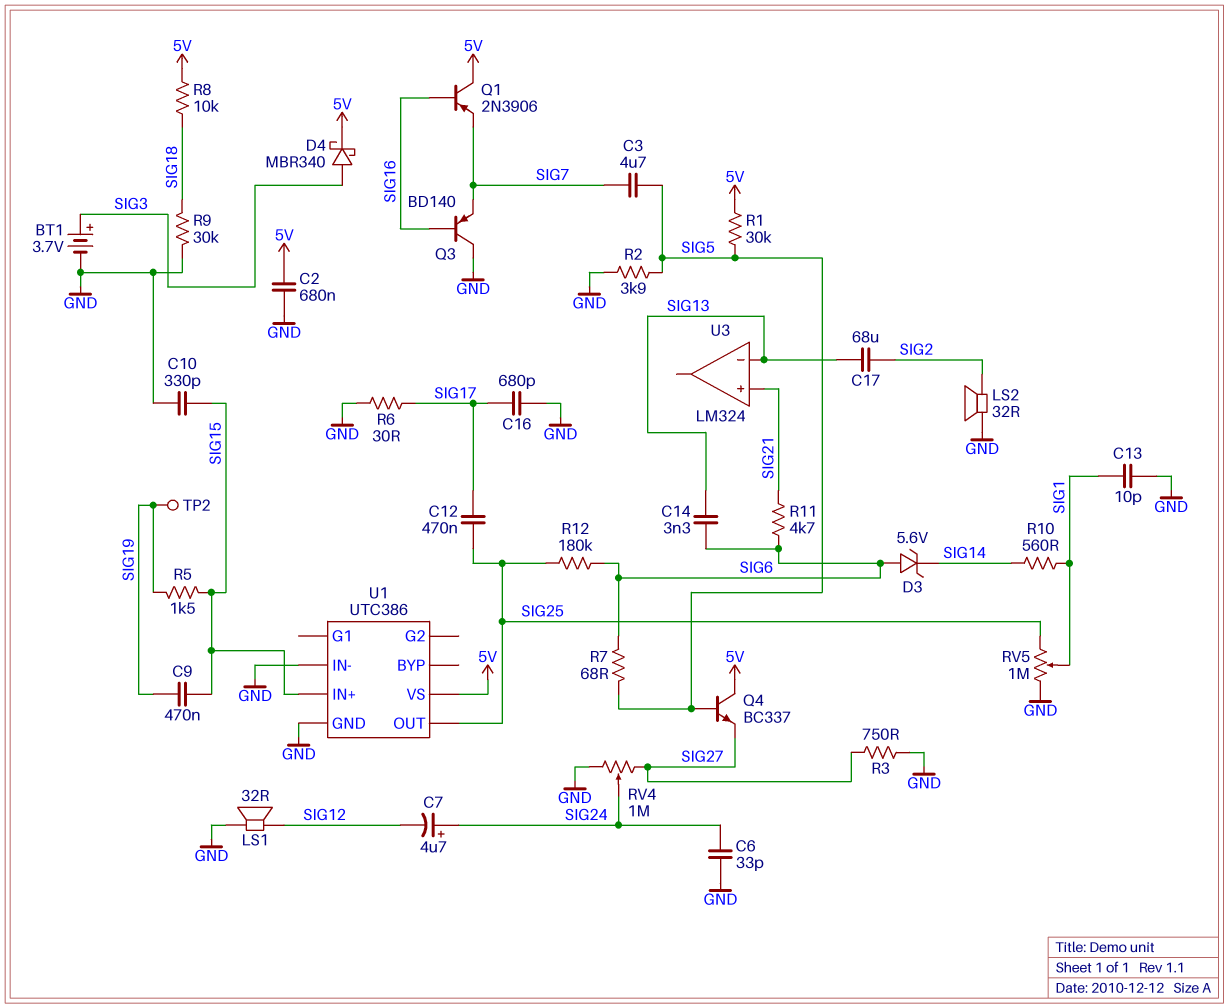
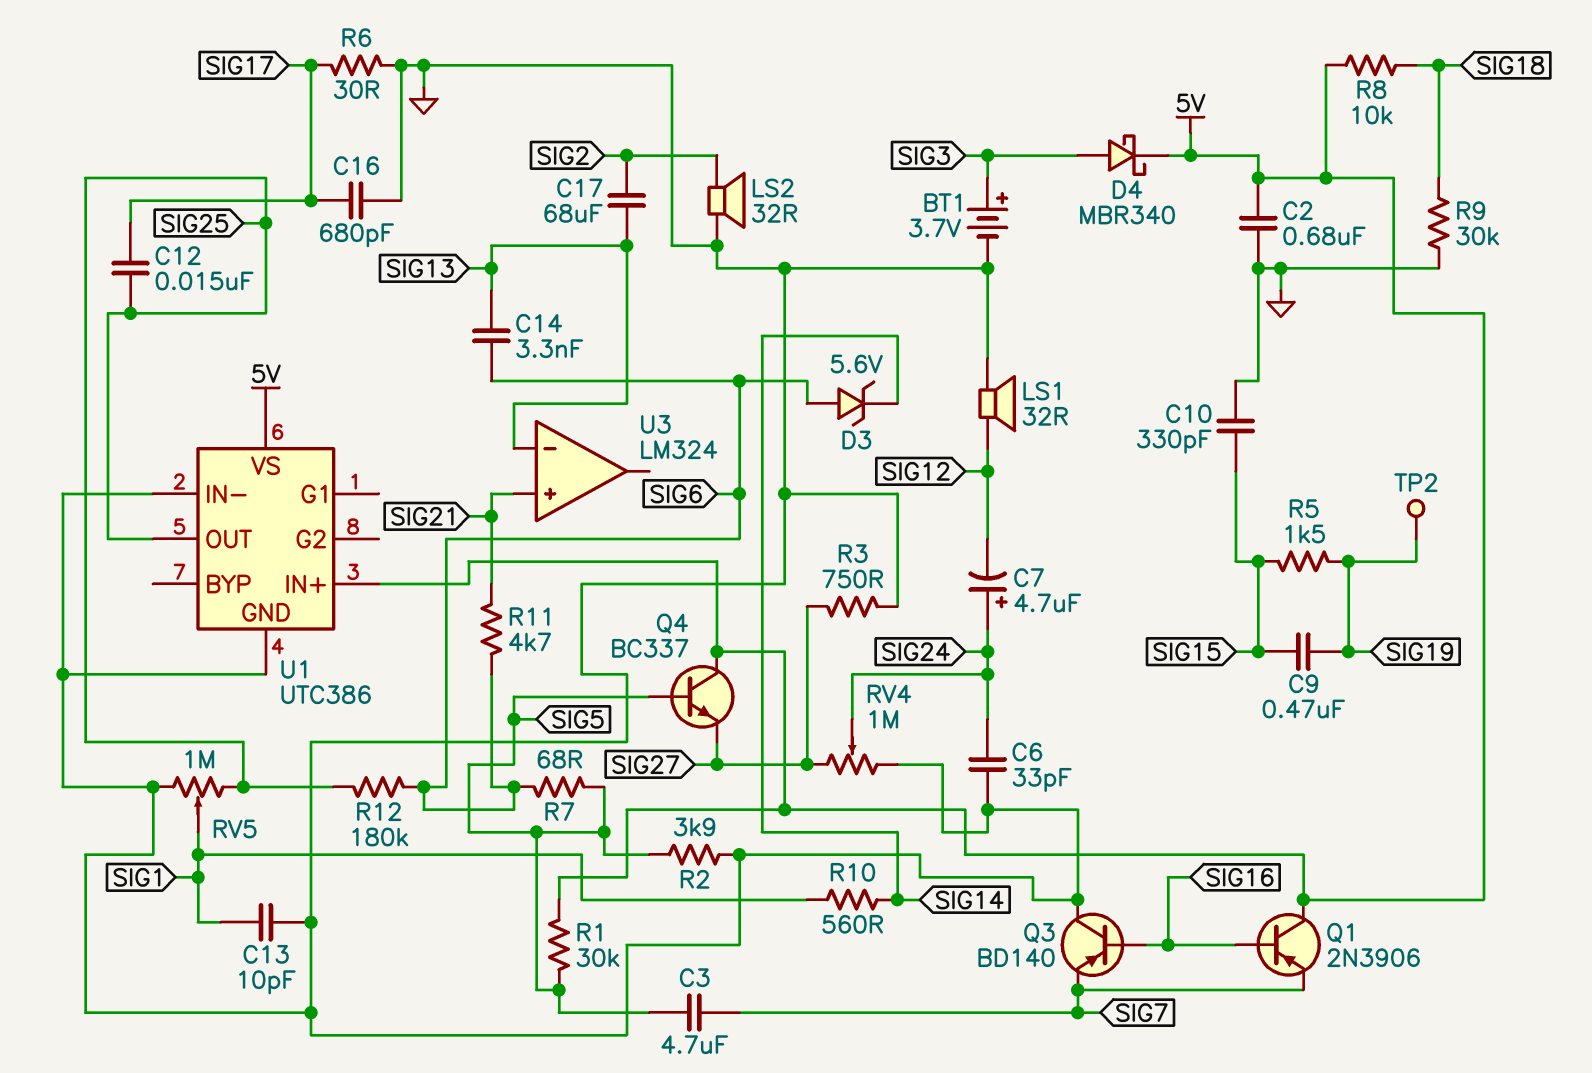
C12: 470nF (SIG17, SIG25) -> 15nF (SIG17, SIG25)
U1 pin IN+: SIG15 -> 5V

